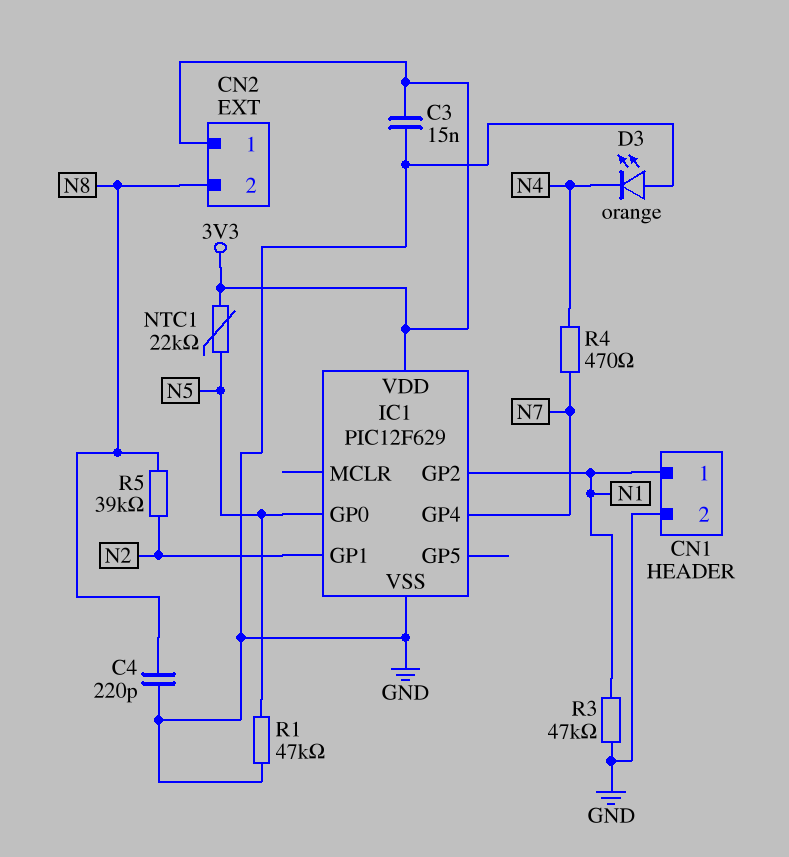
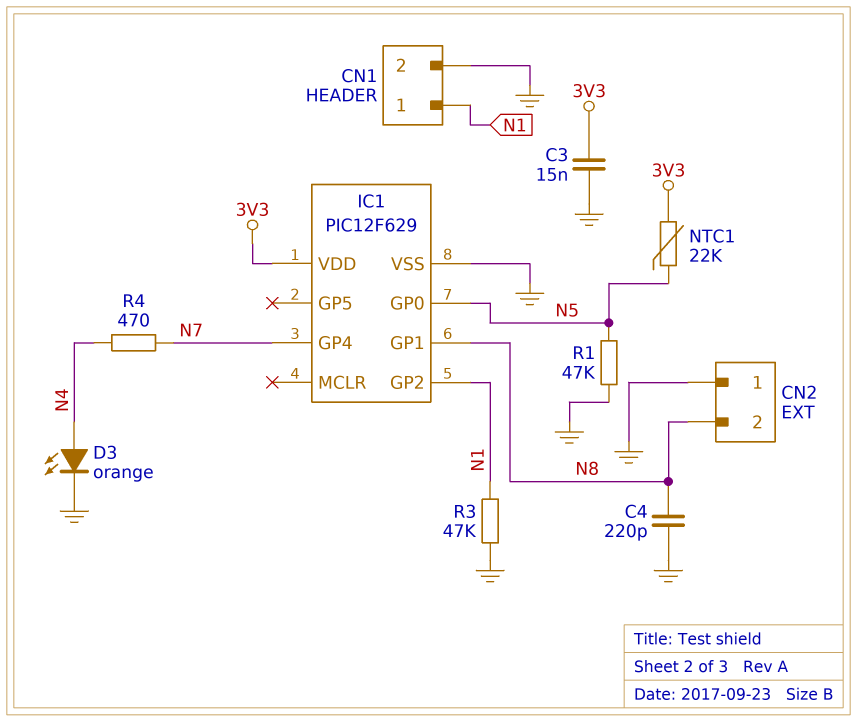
CN2 pin 1: 3V3 -> GND
D3: LED orange (A GND, K N4) -> LED orange (A N4, K GND)
IC1 pin GP1: N2 -> N8
R5: 39k (N2, N8) -> none

